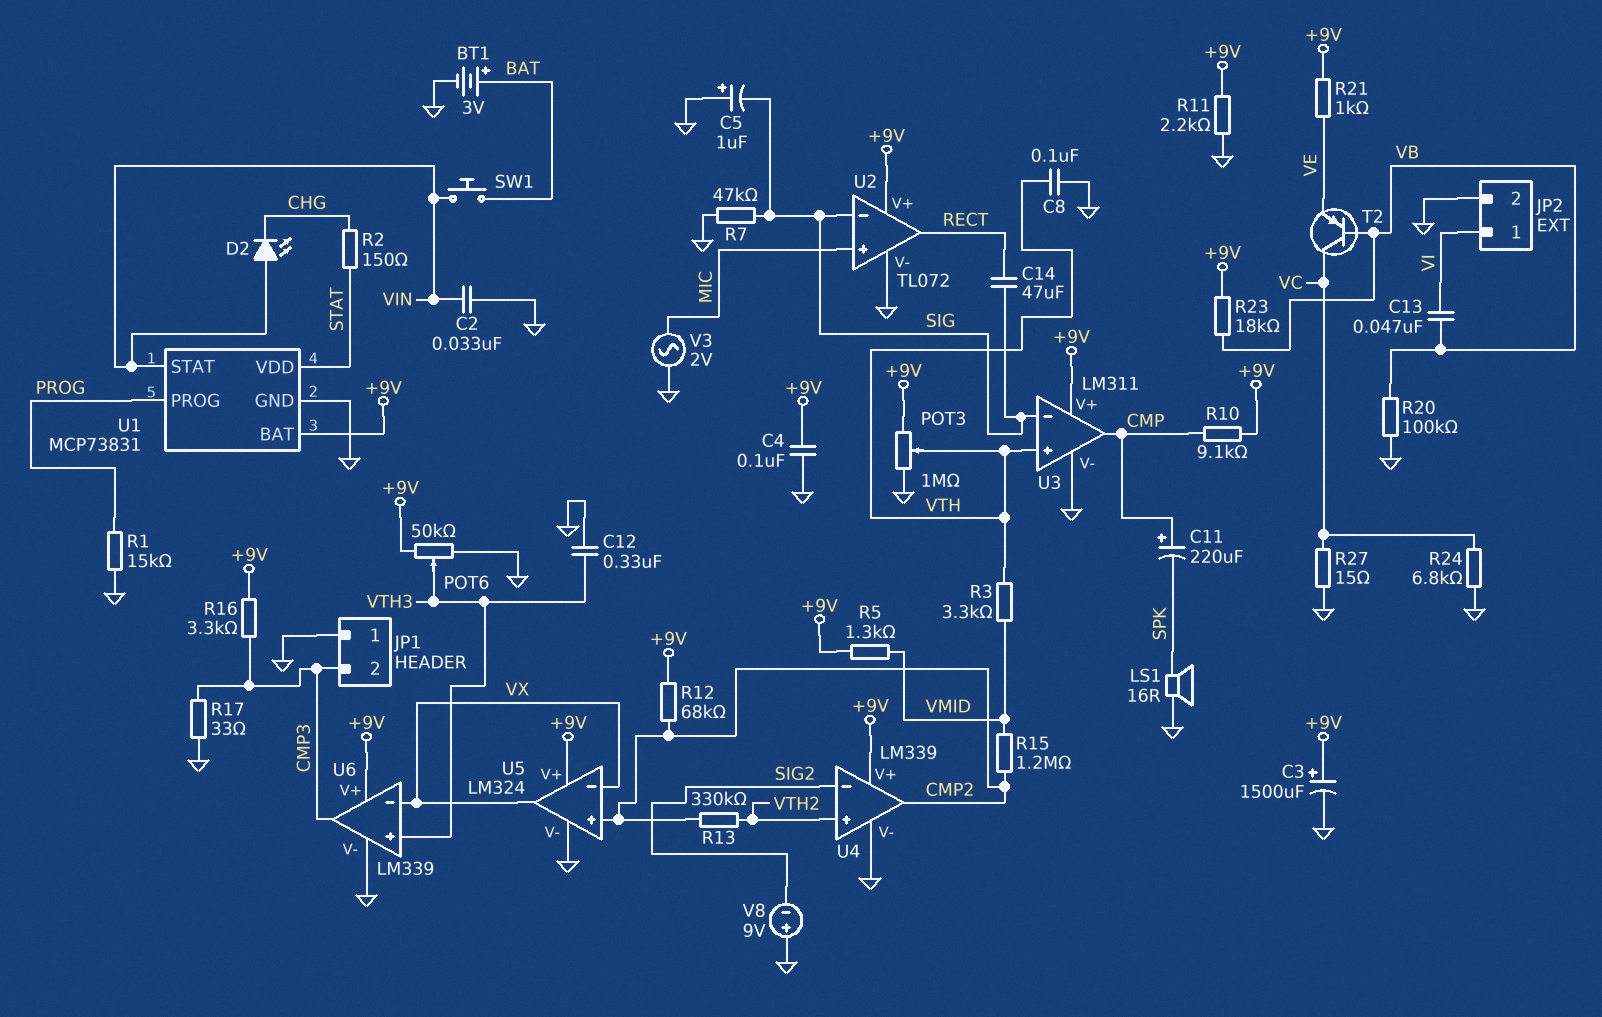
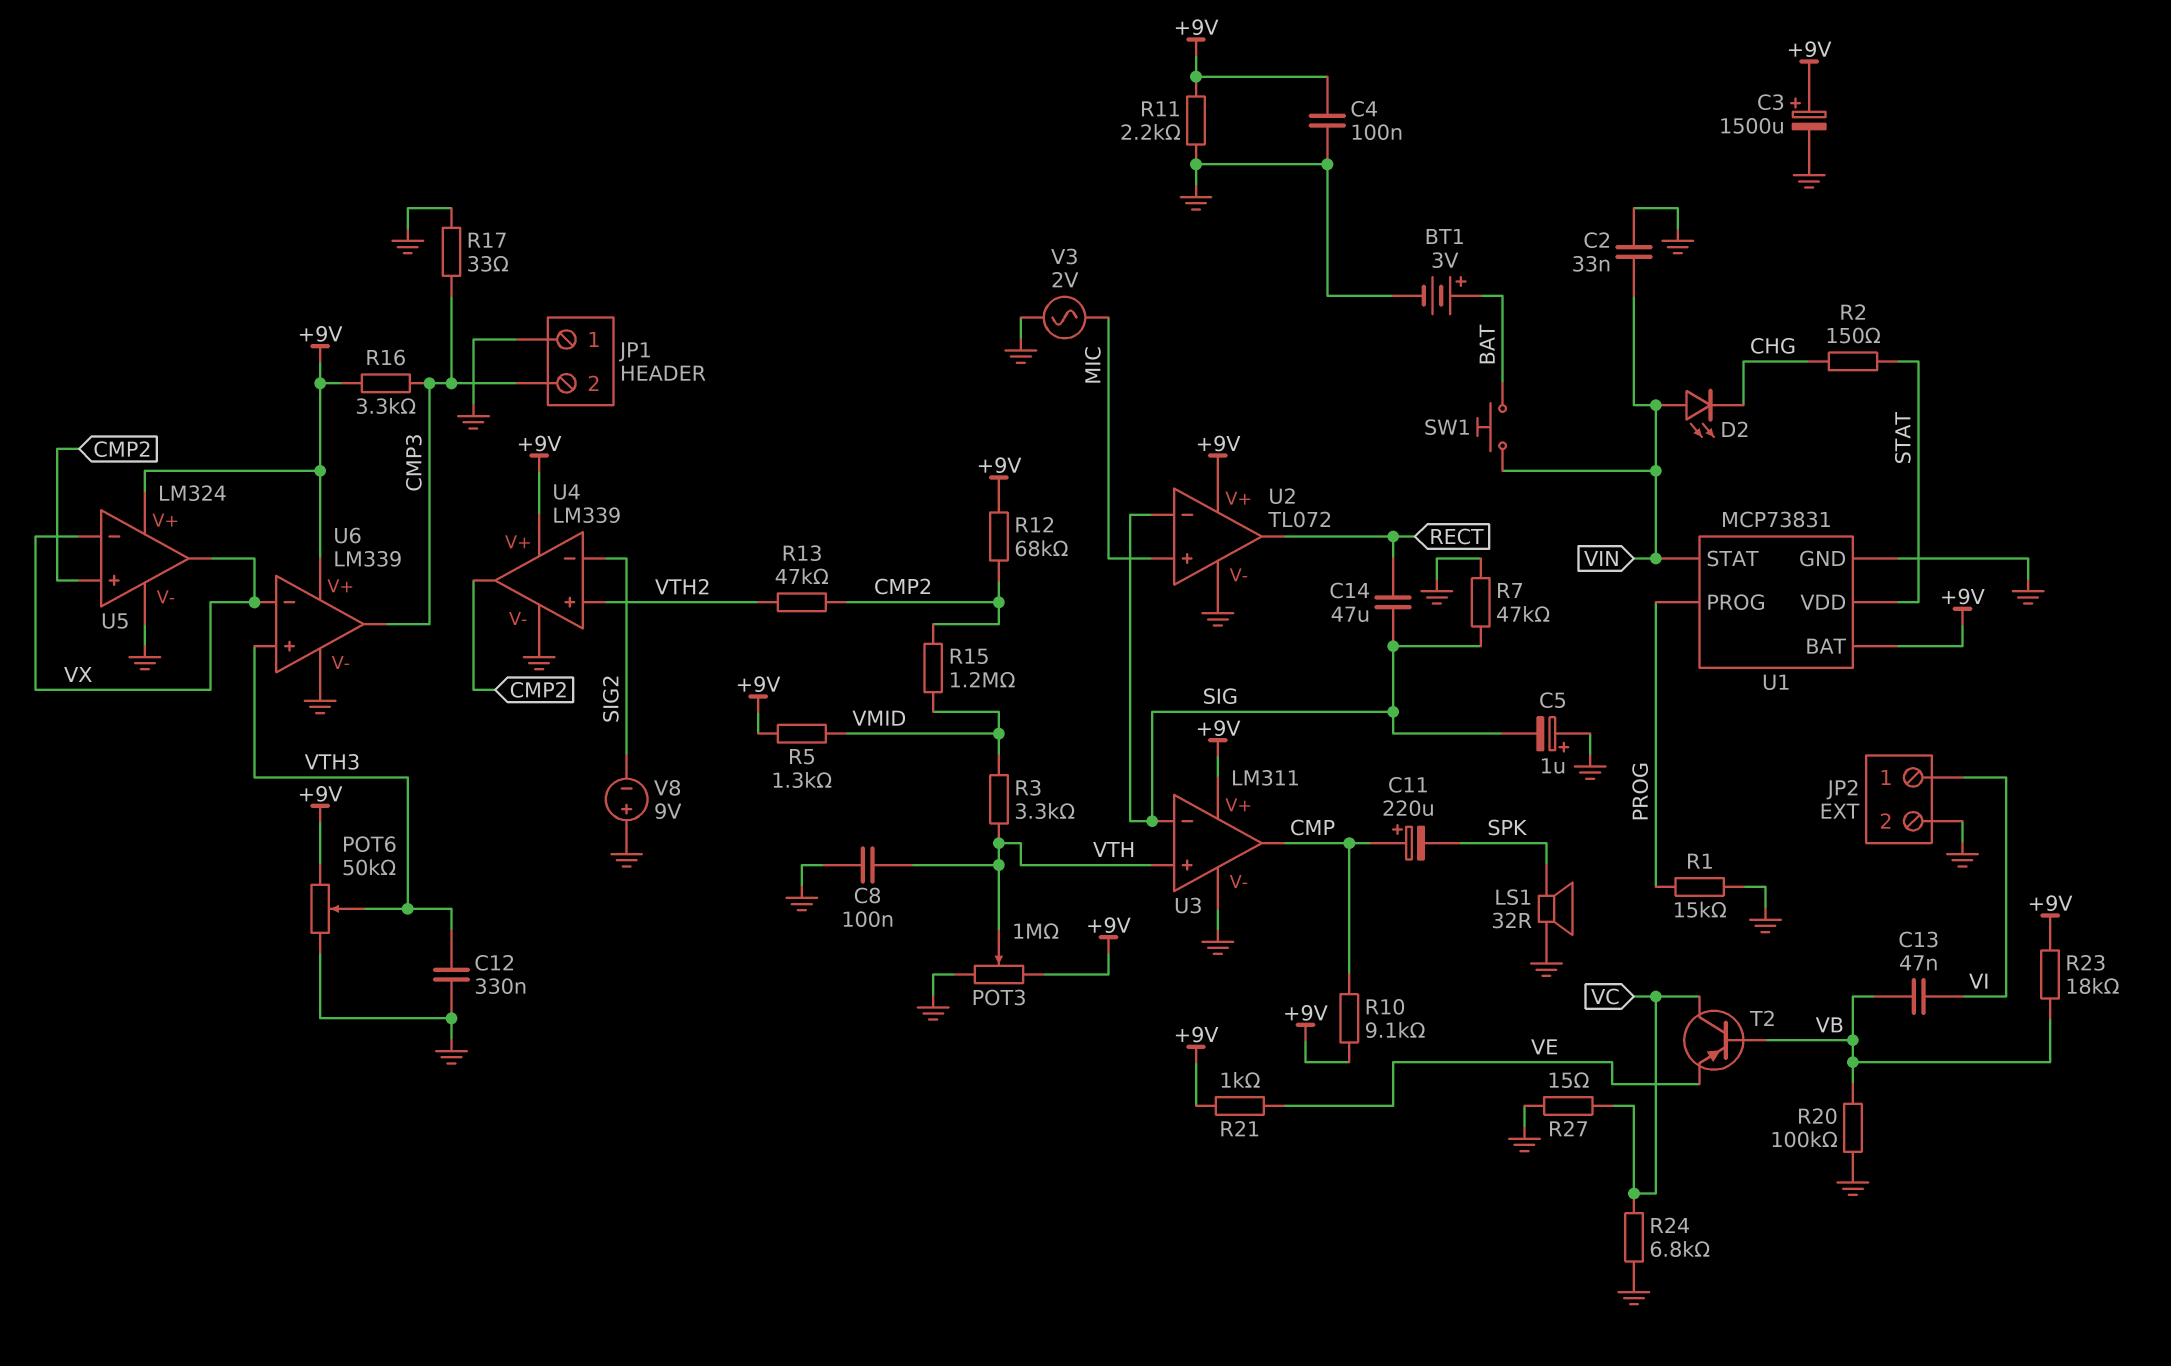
LS1: speaker 16R (GND, SPK) -> speaker 32R (GND, SPK)
R13: 330k (CMP2, VTH2) -> 47k (CMP2, VTH2)

